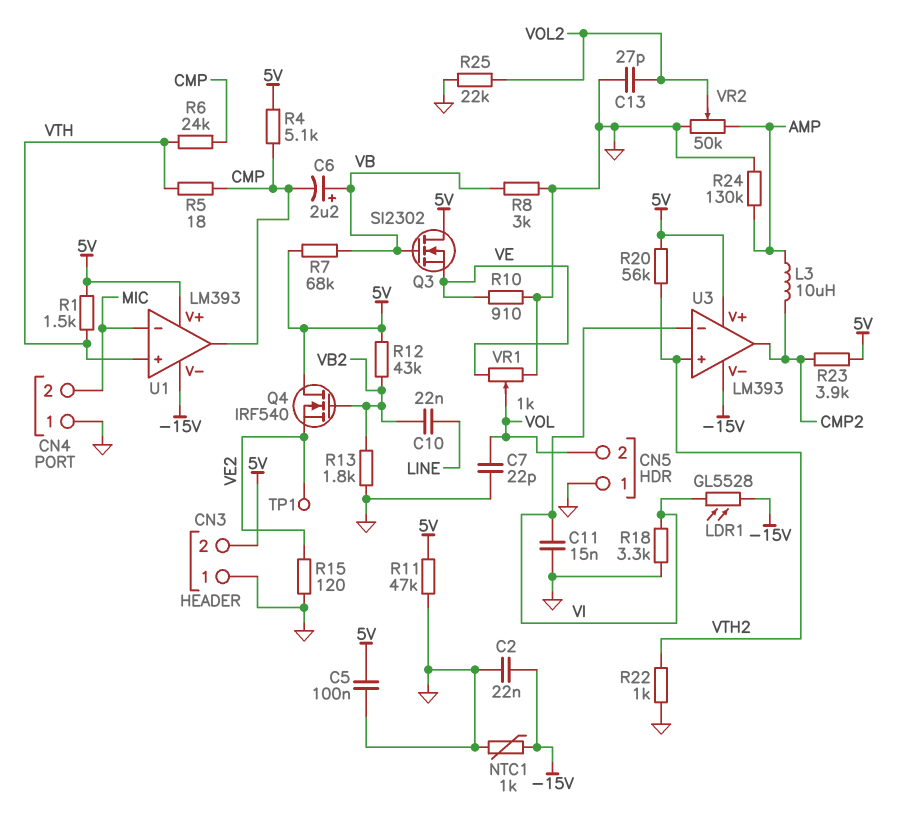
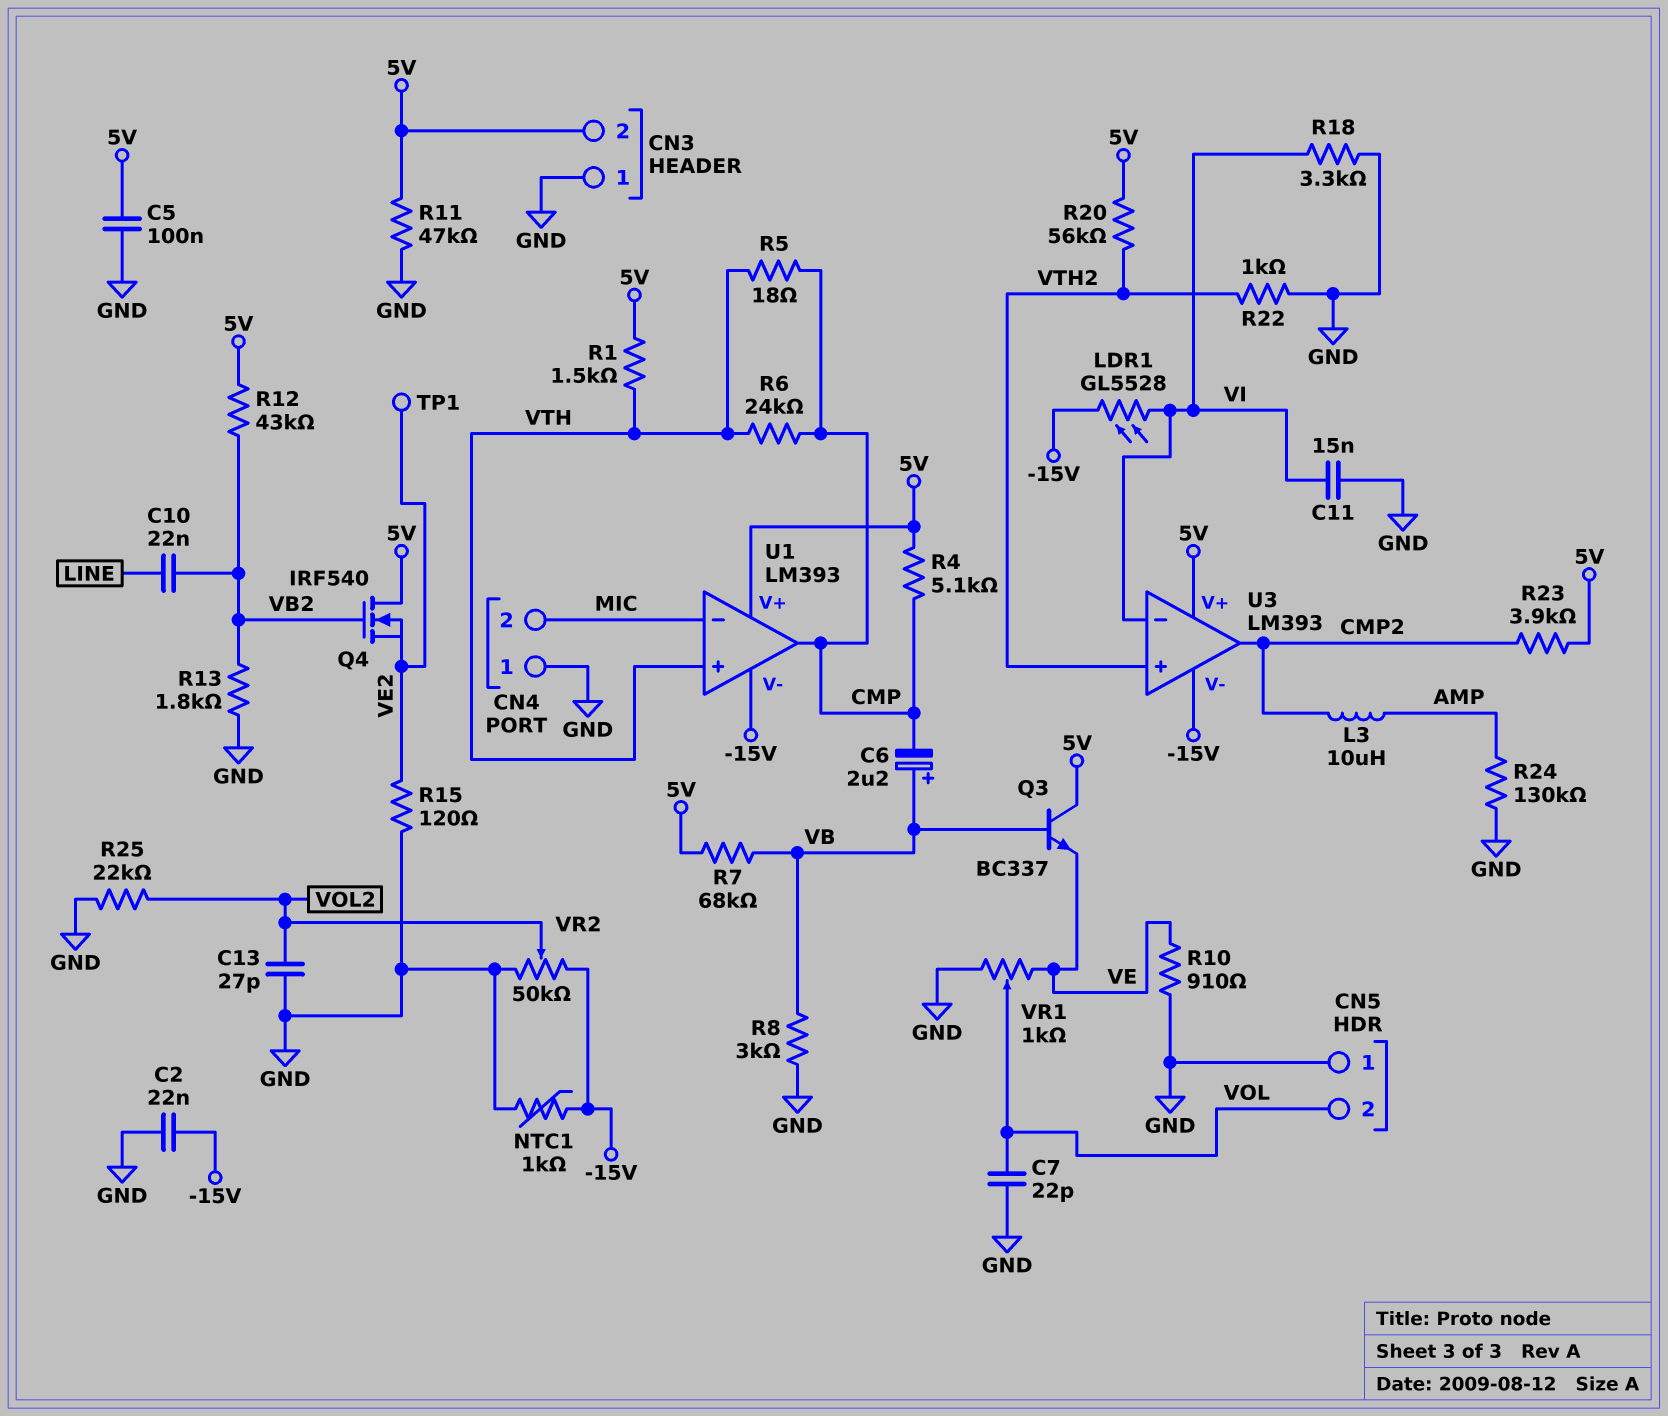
Q3: NMOS SI2302 (G VB, D 5V, S VE) -> NPN BC337 (B VB, C 5V, E VE)
VR2: 50k (AMP, GND, wiper VOL2) -> 50k (-15V, GND, wiper VOL2)

